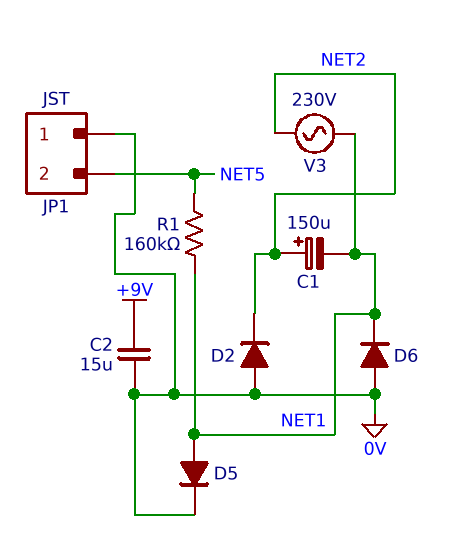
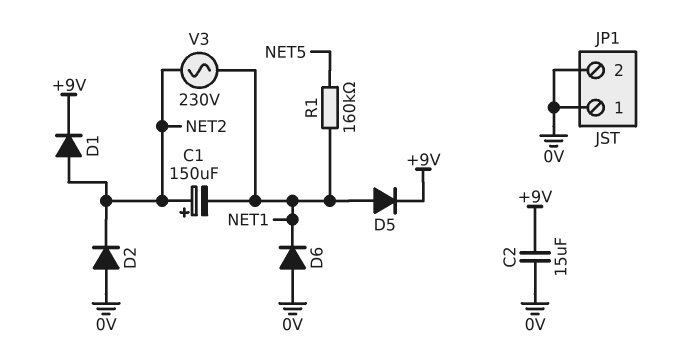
D1: none -> diode (A NET2, K +9V)
D5: diode (A NET1, K 0V) -> diode (A NET1, K +9V)
JP1 pin 2: NET5 -> 0V

